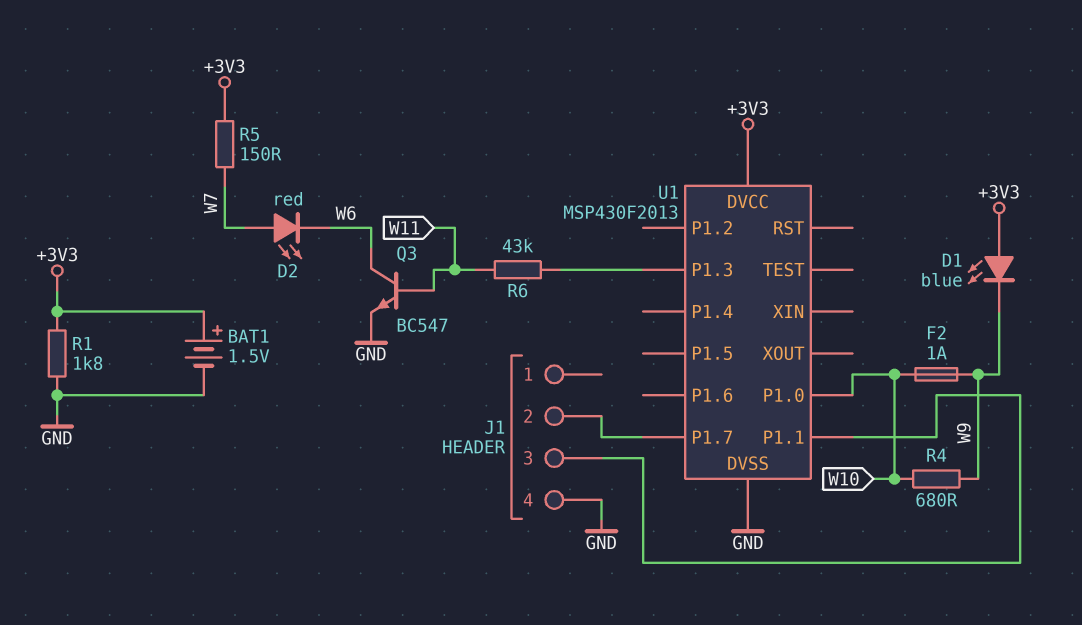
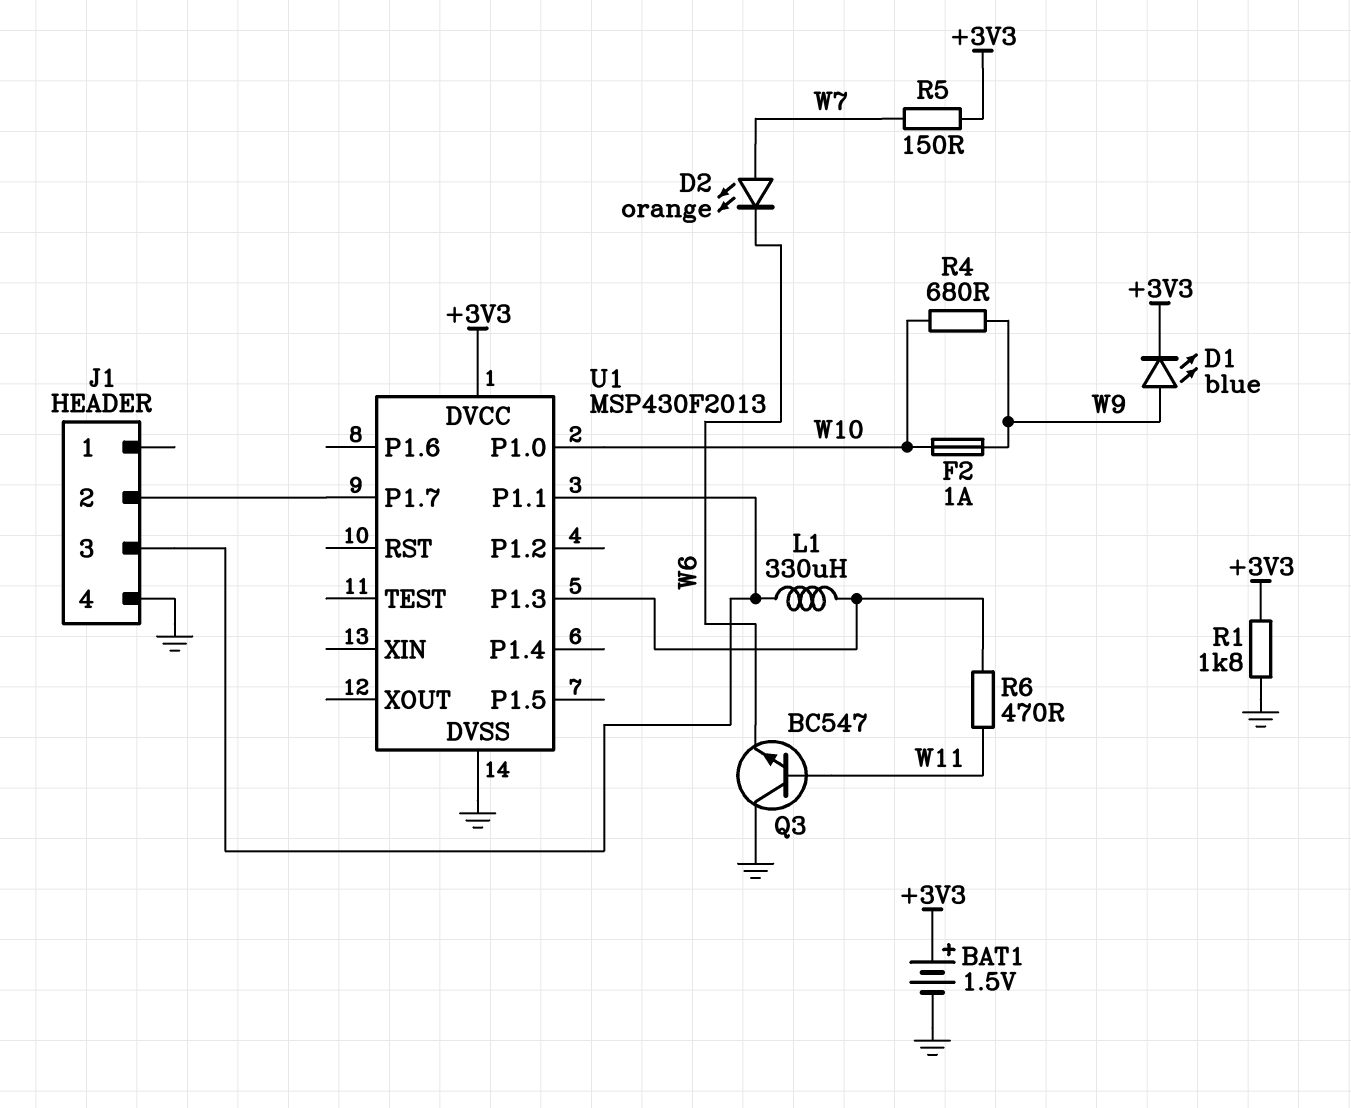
D1: LED blue (A +3V3, K W9) -> LED blue (A W9, K +3V3)
D2: LED red (A W7, K W6) -> LED orange (A W7, K W6)
L1: none -> 330uH (J1/3, U1/P1.3)
Q3: NPN BC547 (B W11, C W6, E GND) -> NPN BC547 (B W11, C GND, E W6)
R6: 43k (U1/P1.3, W11) -> 470 (U1/P1.3, W11)

